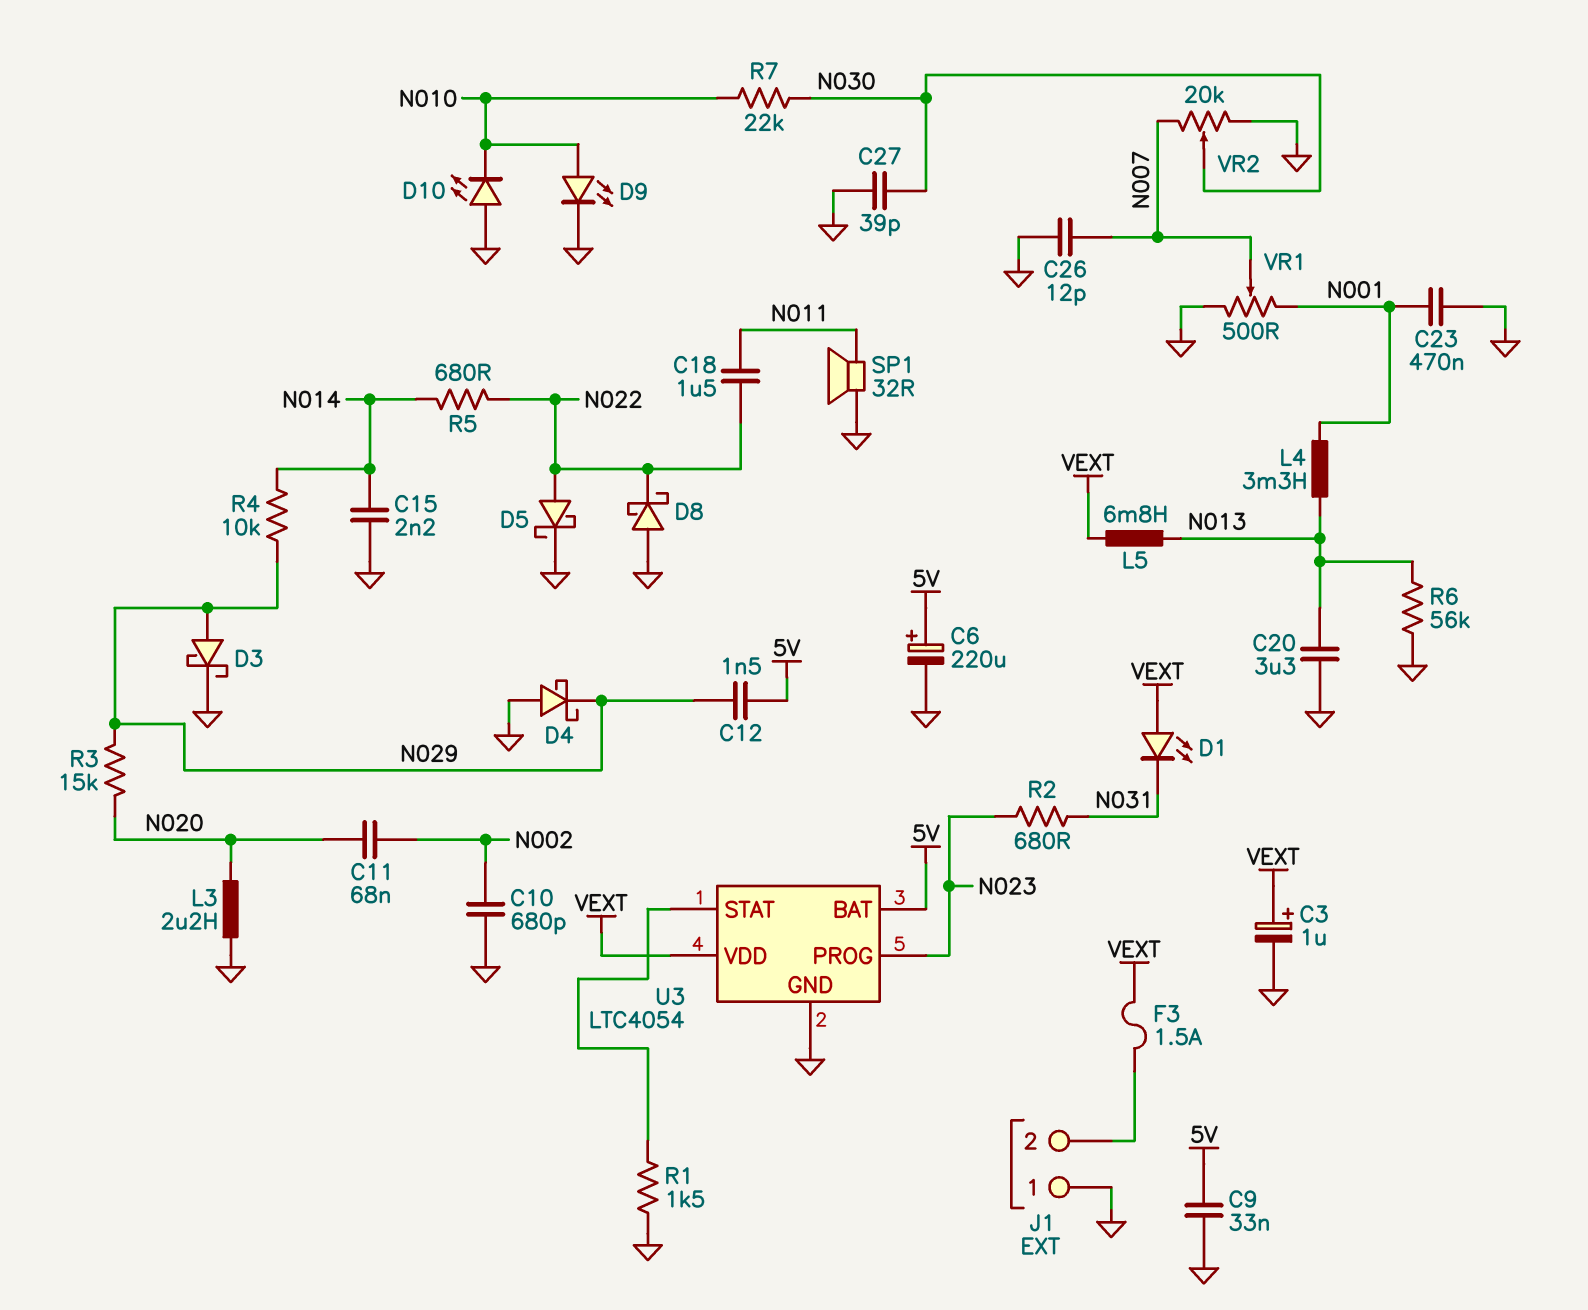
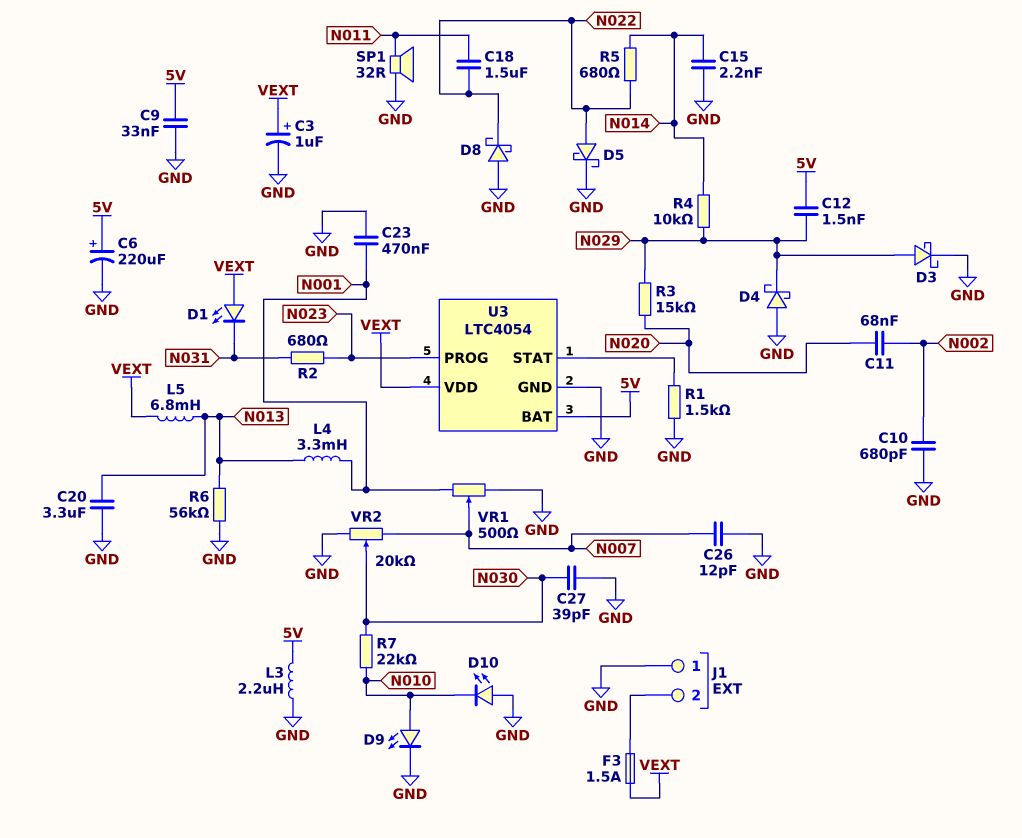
L3: 2.2uH (GND, N020) -> 2.2uH (5V, GND)

